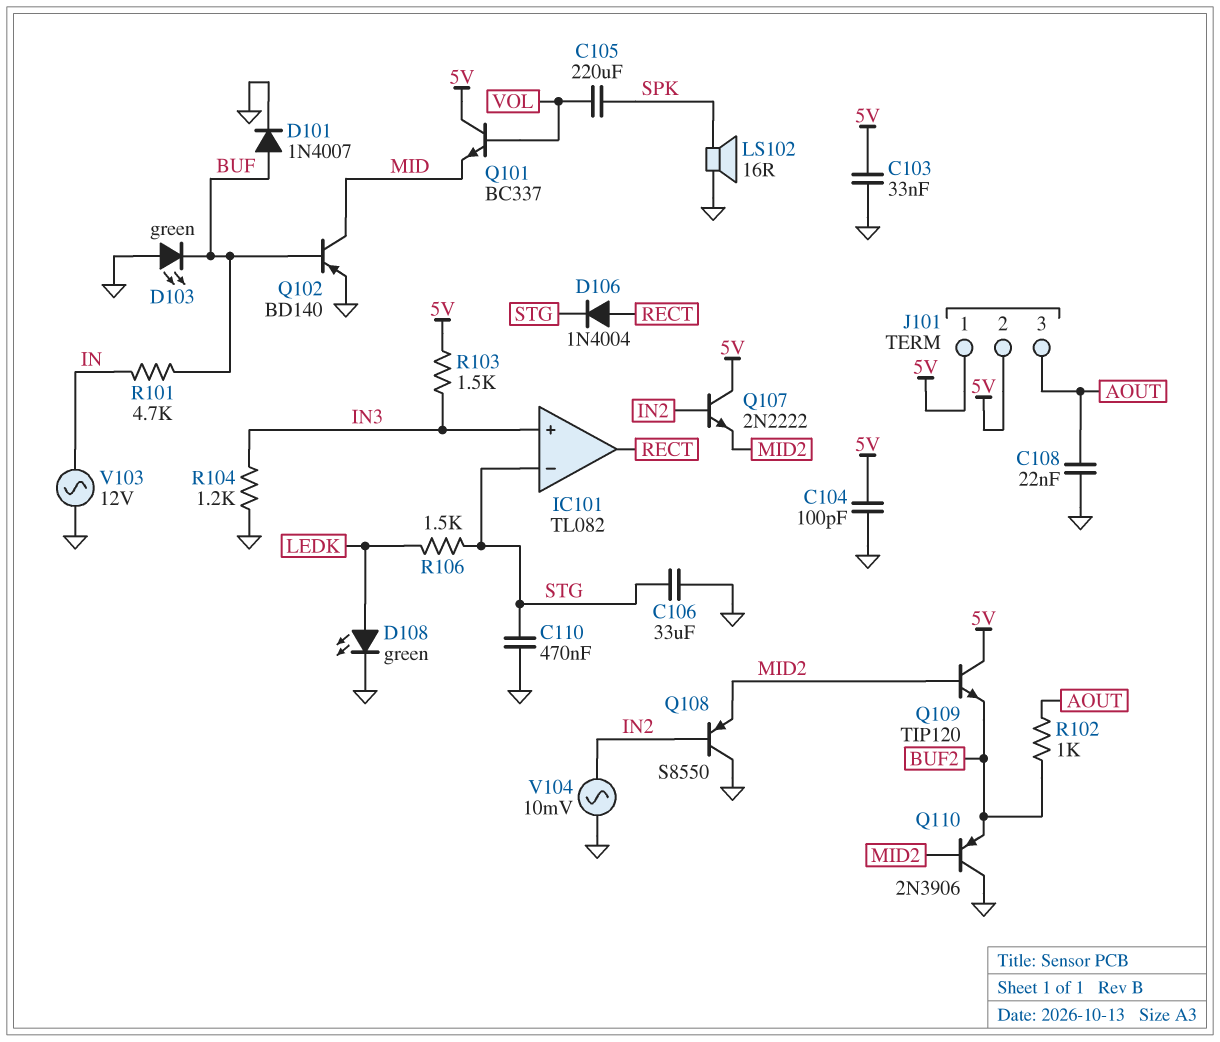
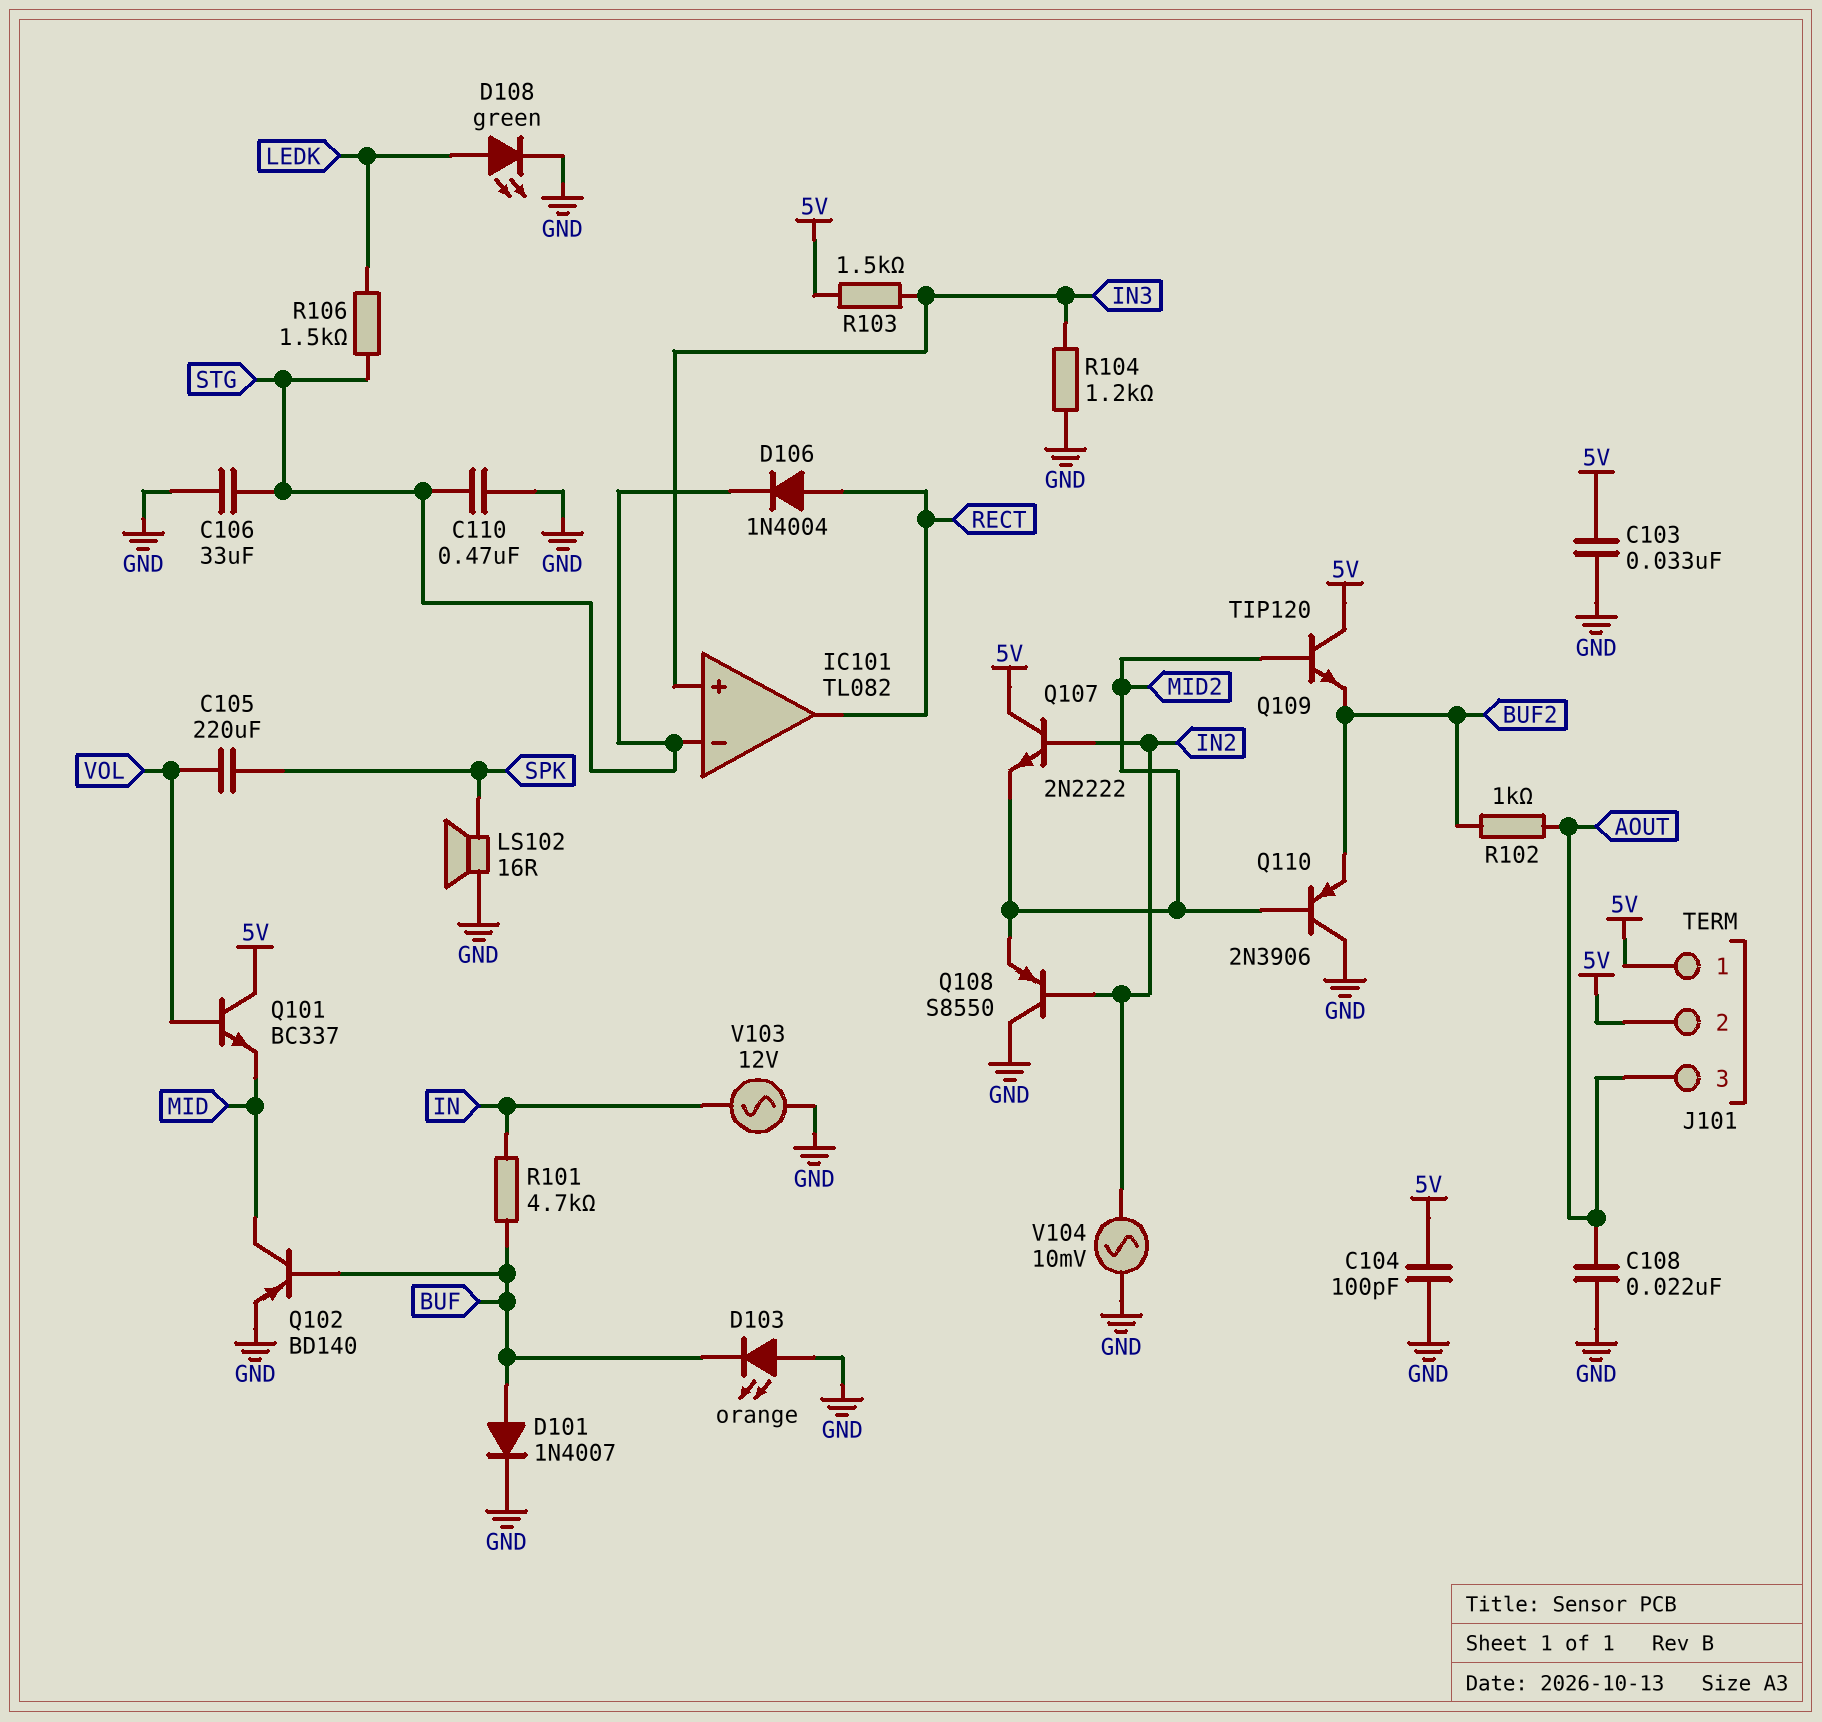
D103: LED green (A GND, K BUF) -> LED orange (A GND, K BUF)

